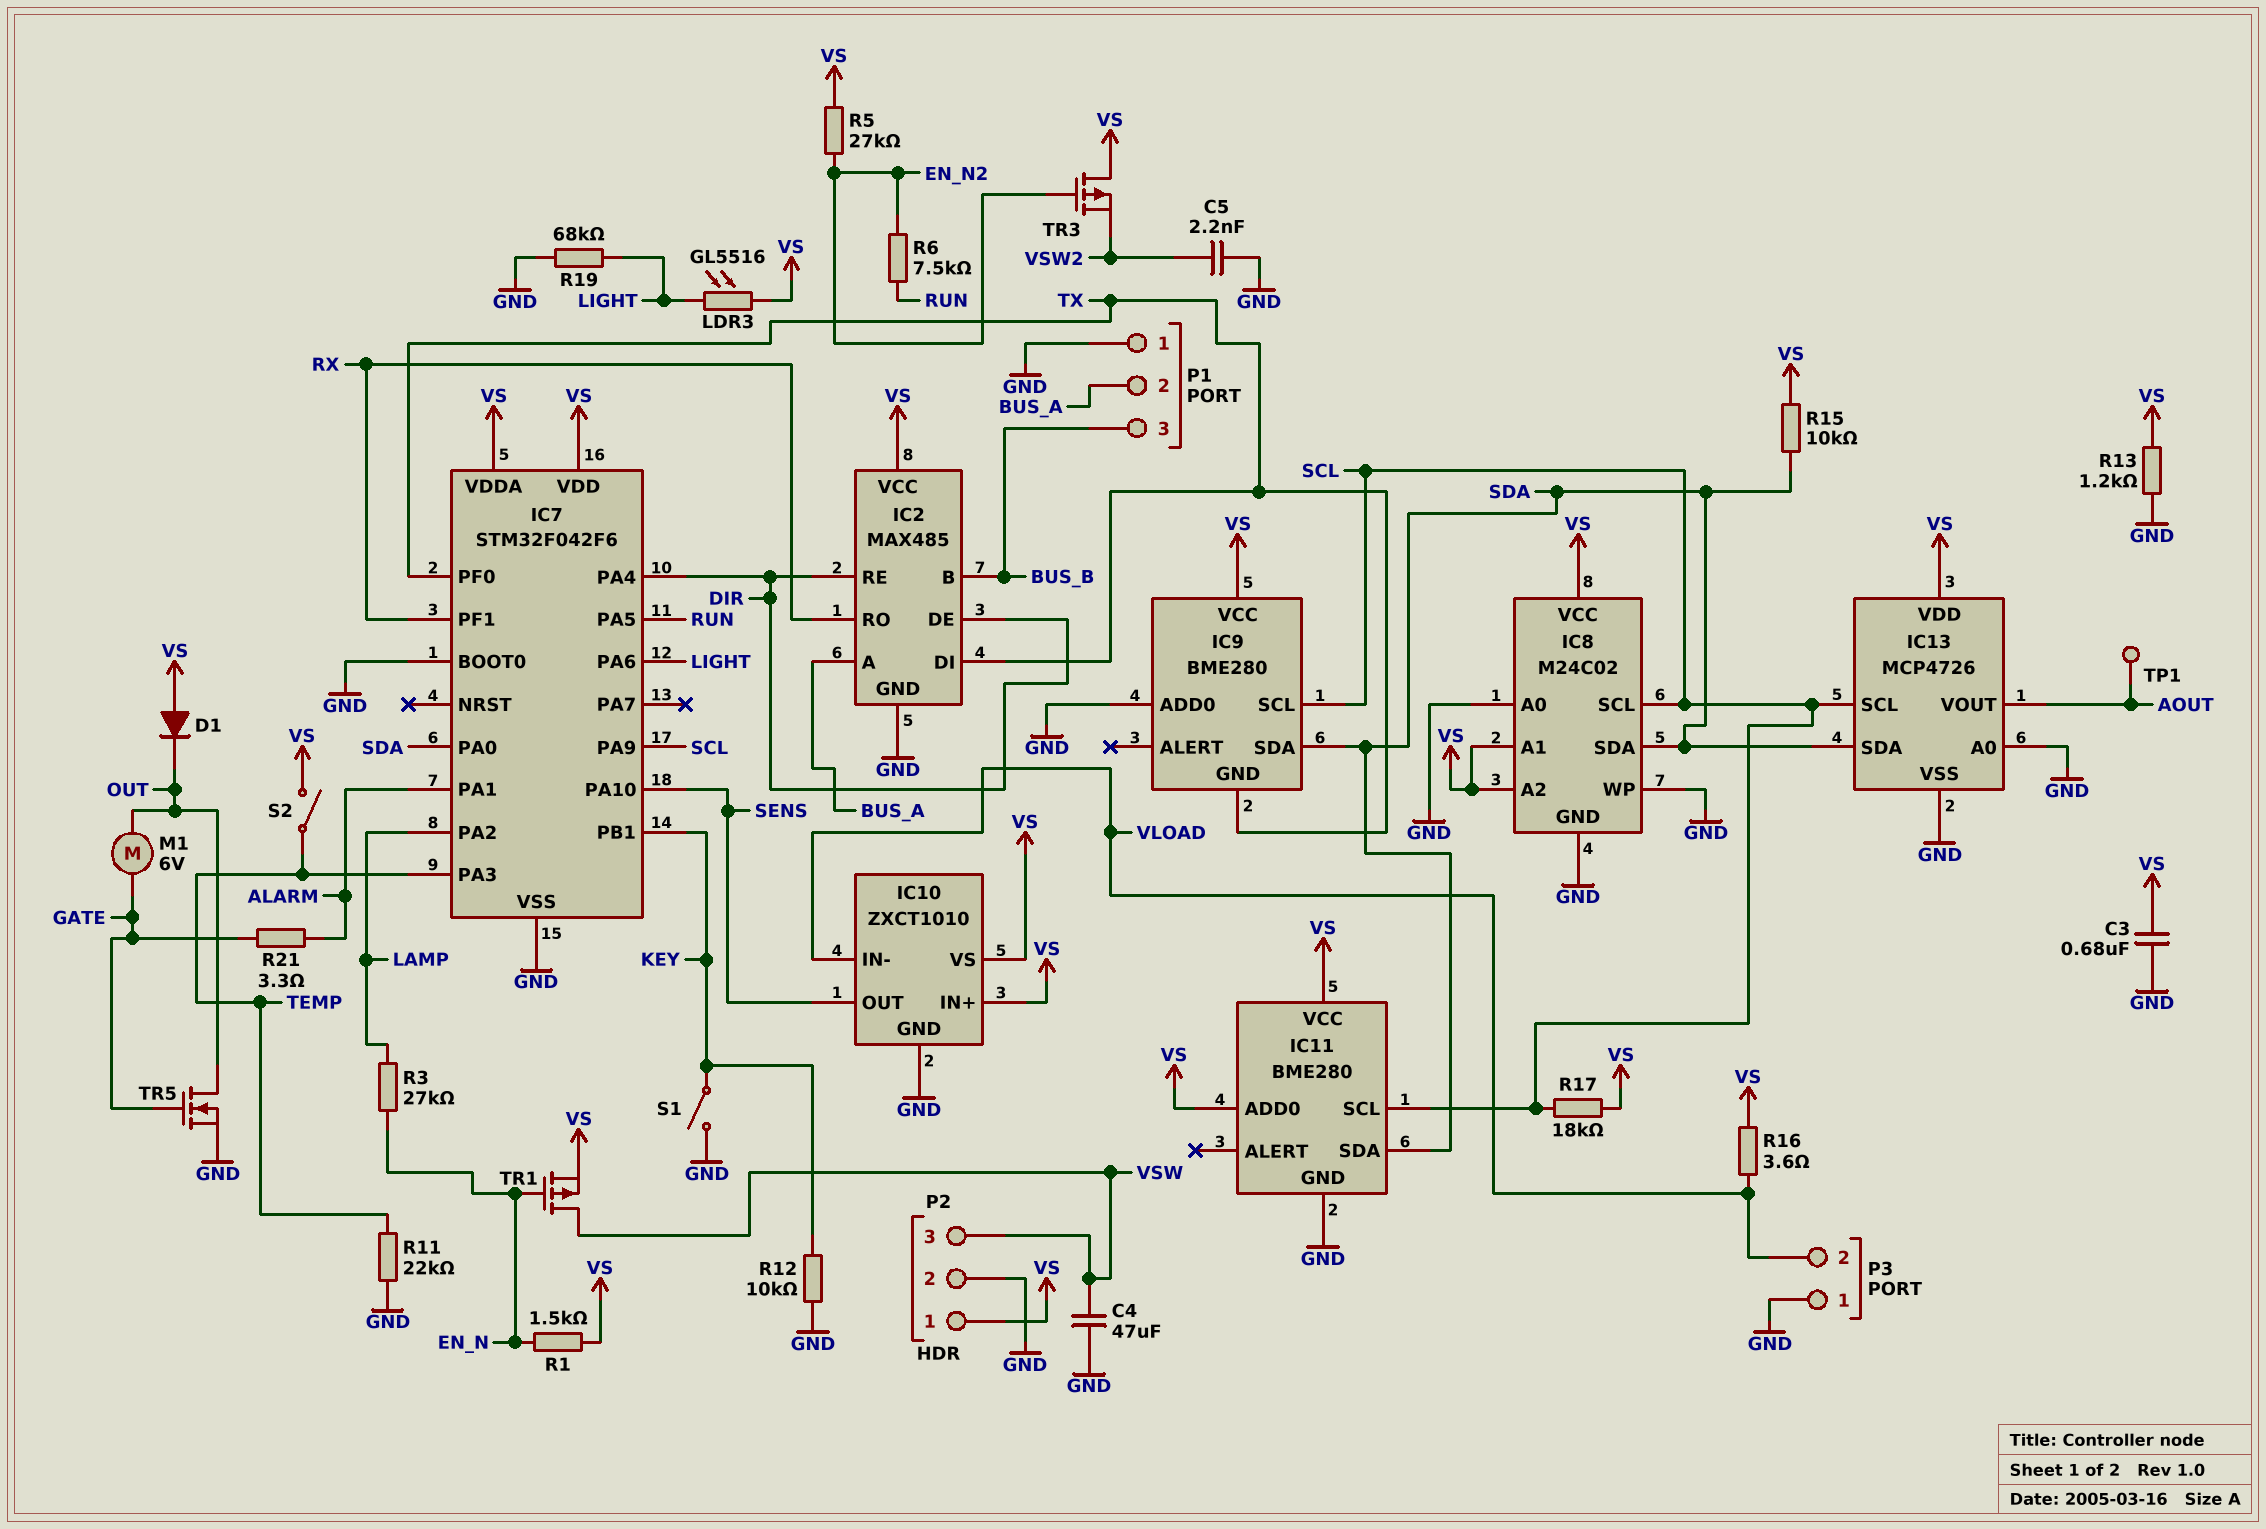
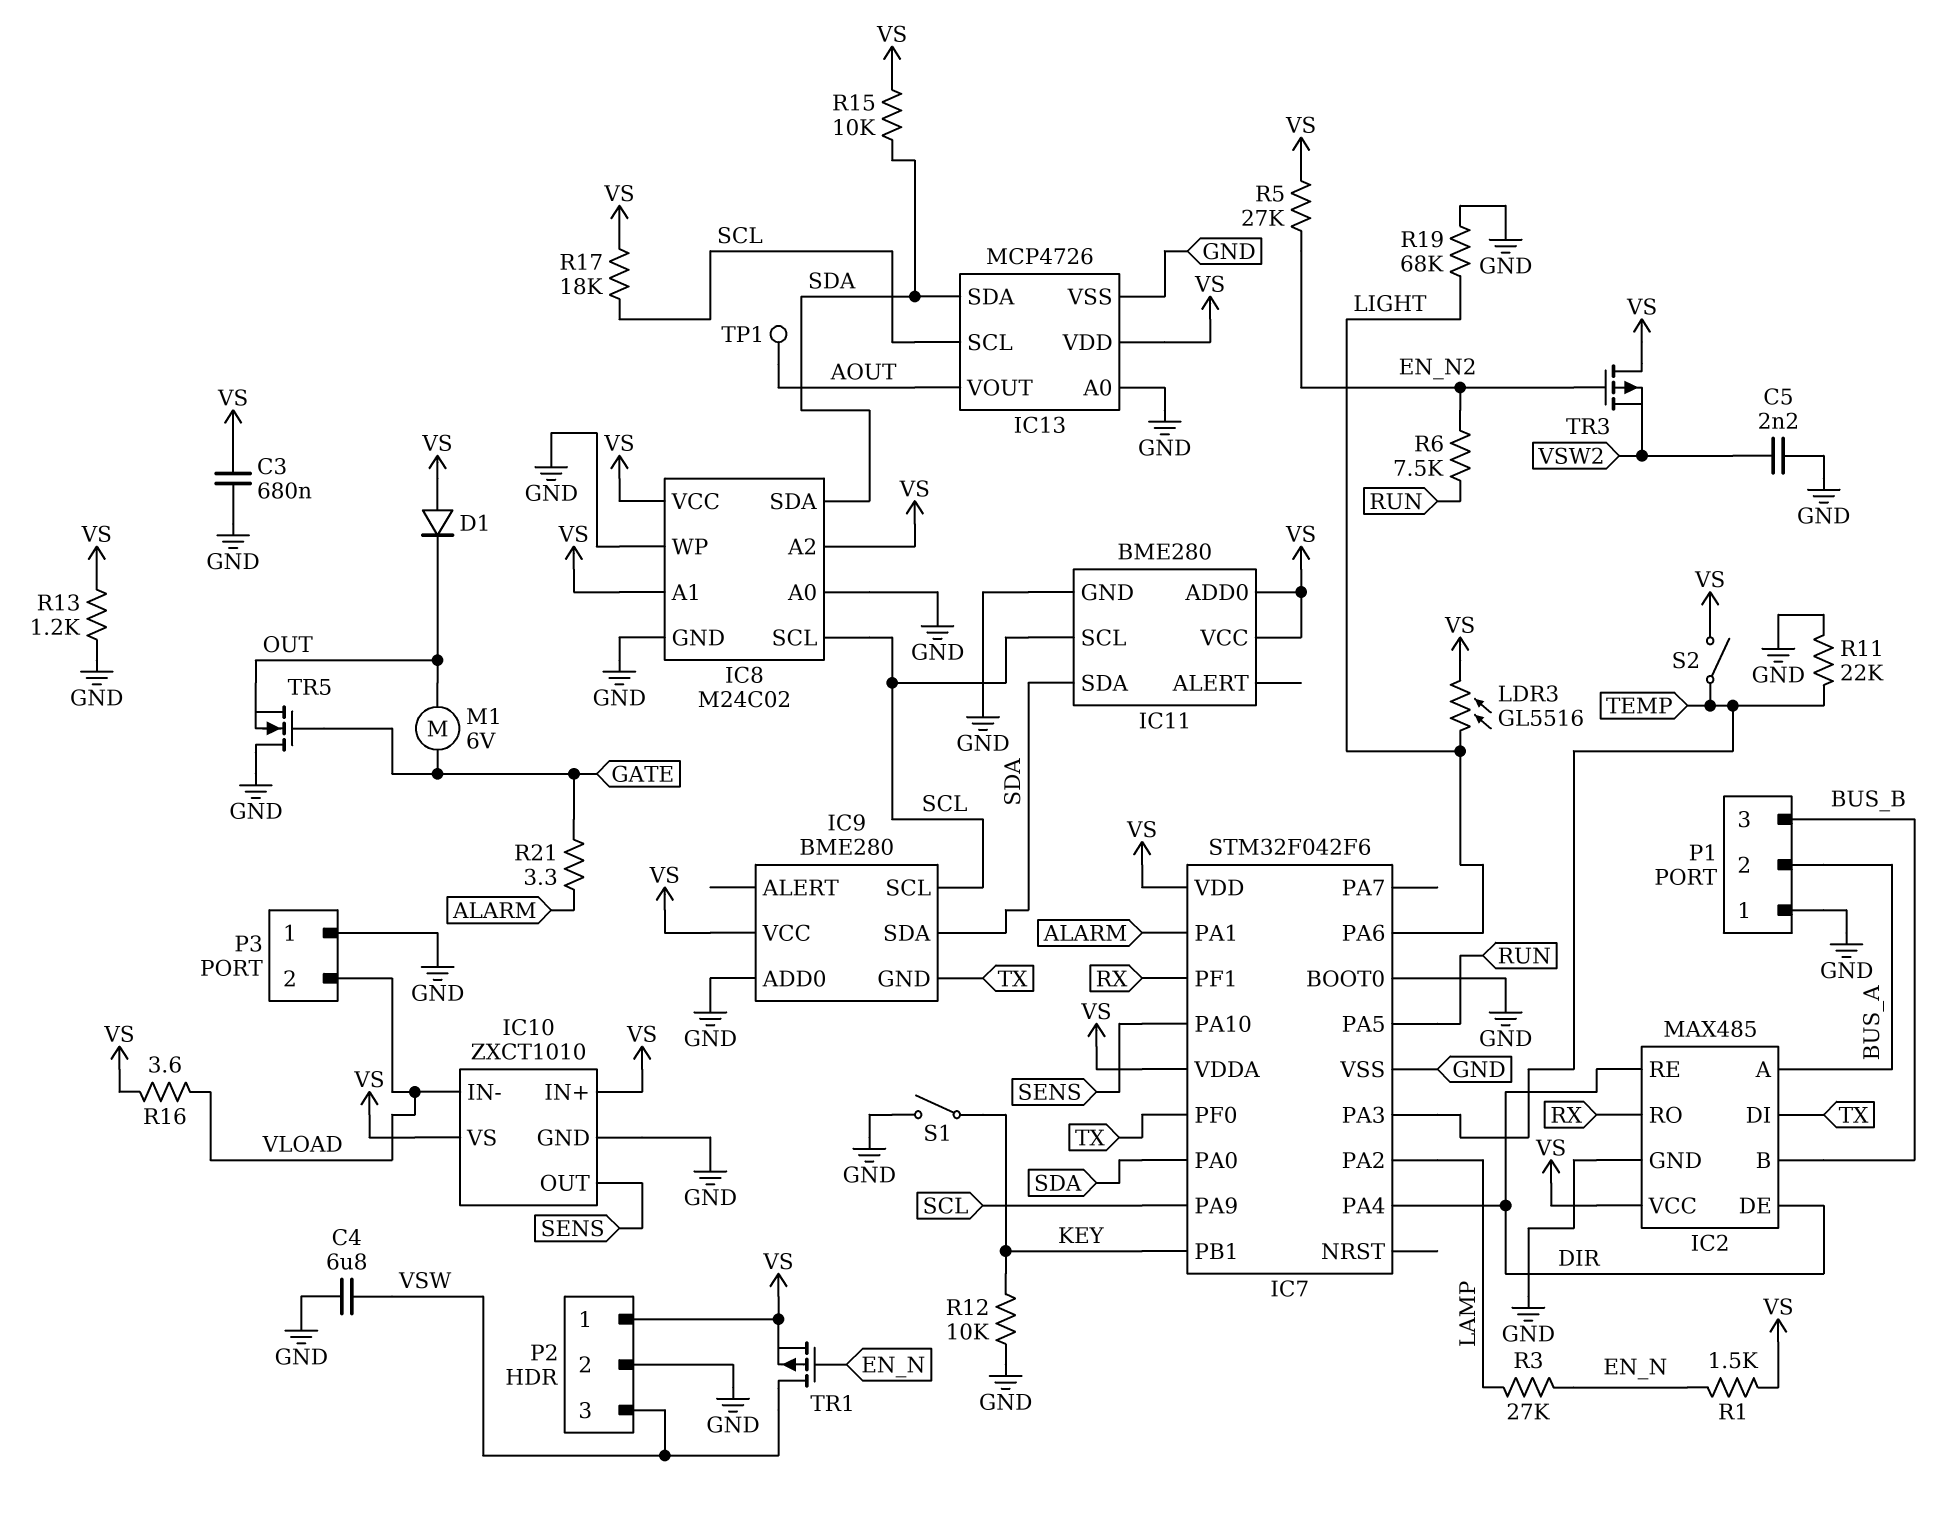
C4: 47uF (GND, VSW) -> 6.8uF (GND, VSW)
TR5: NMOS (G GATE, D OUT, S GND) -> NMOS (G GATE, D GND, S OUT)

